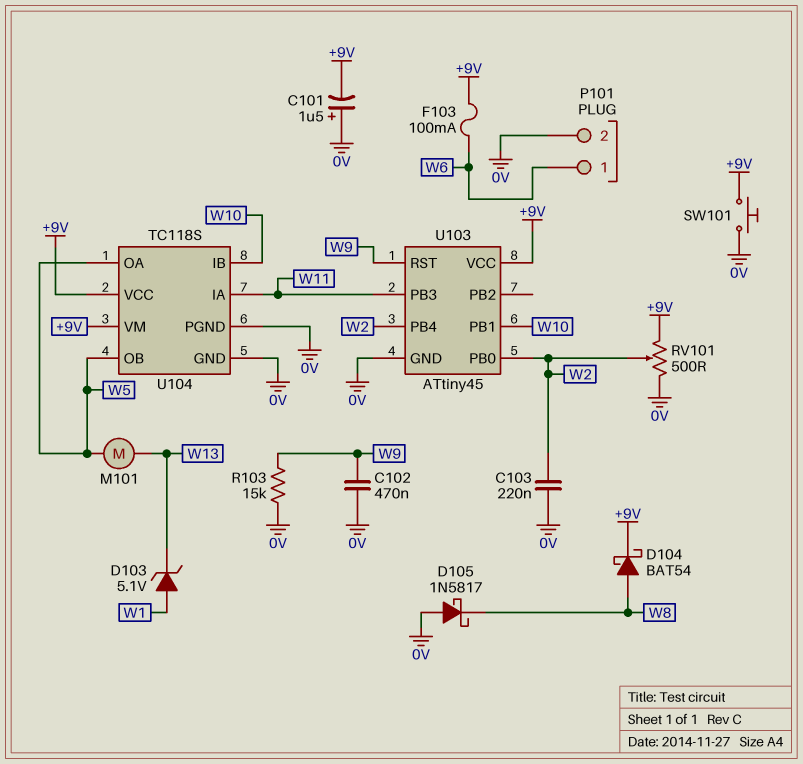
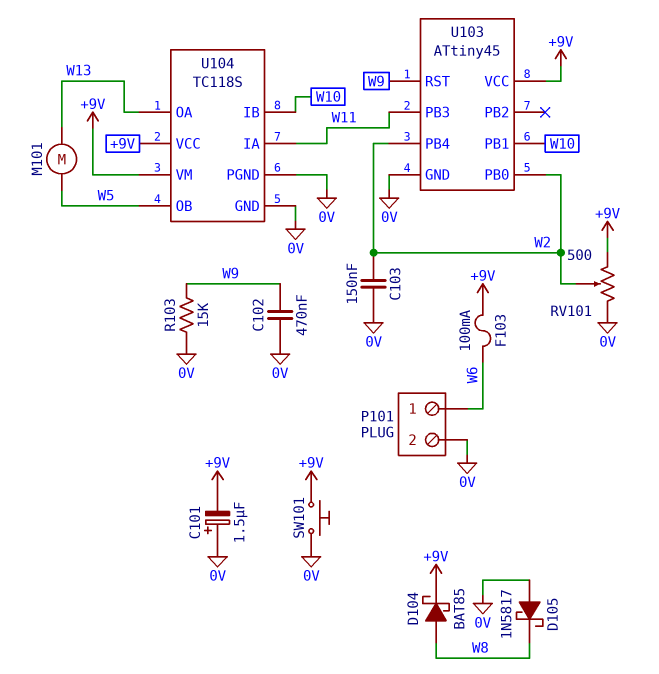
C103: 220nF (0V, W2) -> 150nF (0V, W2)
D103: zener 5.1V (A W1, K W13) -> none
D104: schottky BAT54 (A W8, K +9V) -> schottky BAT85 (A W8, K +9V)
U104 pin OA: W5 -> W13

